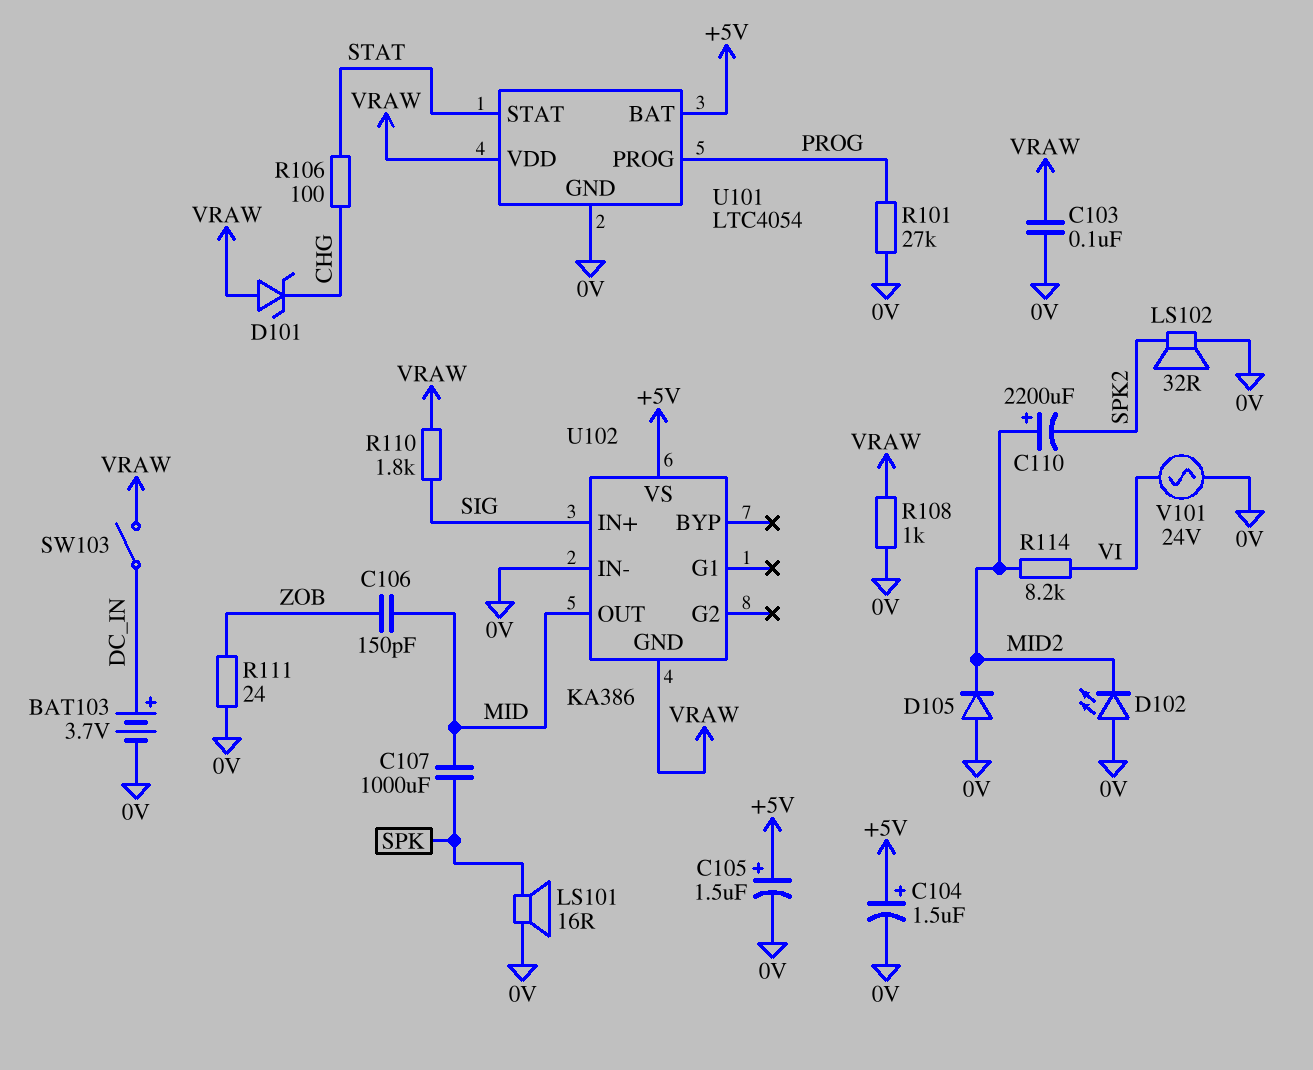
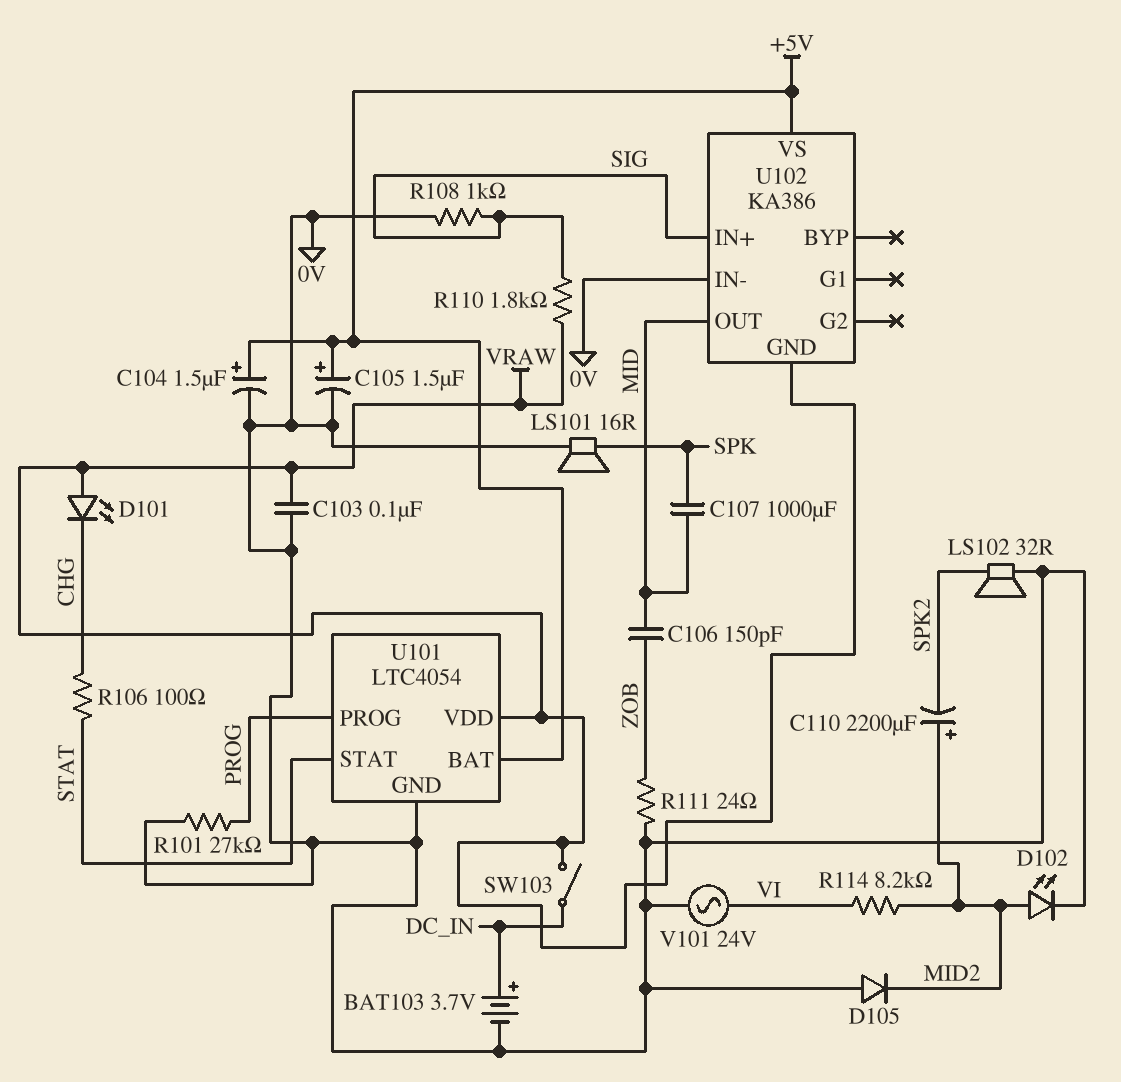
D101: zener (A VRAW, K CHG) -> LED (A VRAW, K CHG)
D102: LED (A 0V, K MID2) -> LED (A MID2, K 0V)
R108: 1k (0V, VRAW) -> 1k (0V, SIG)

